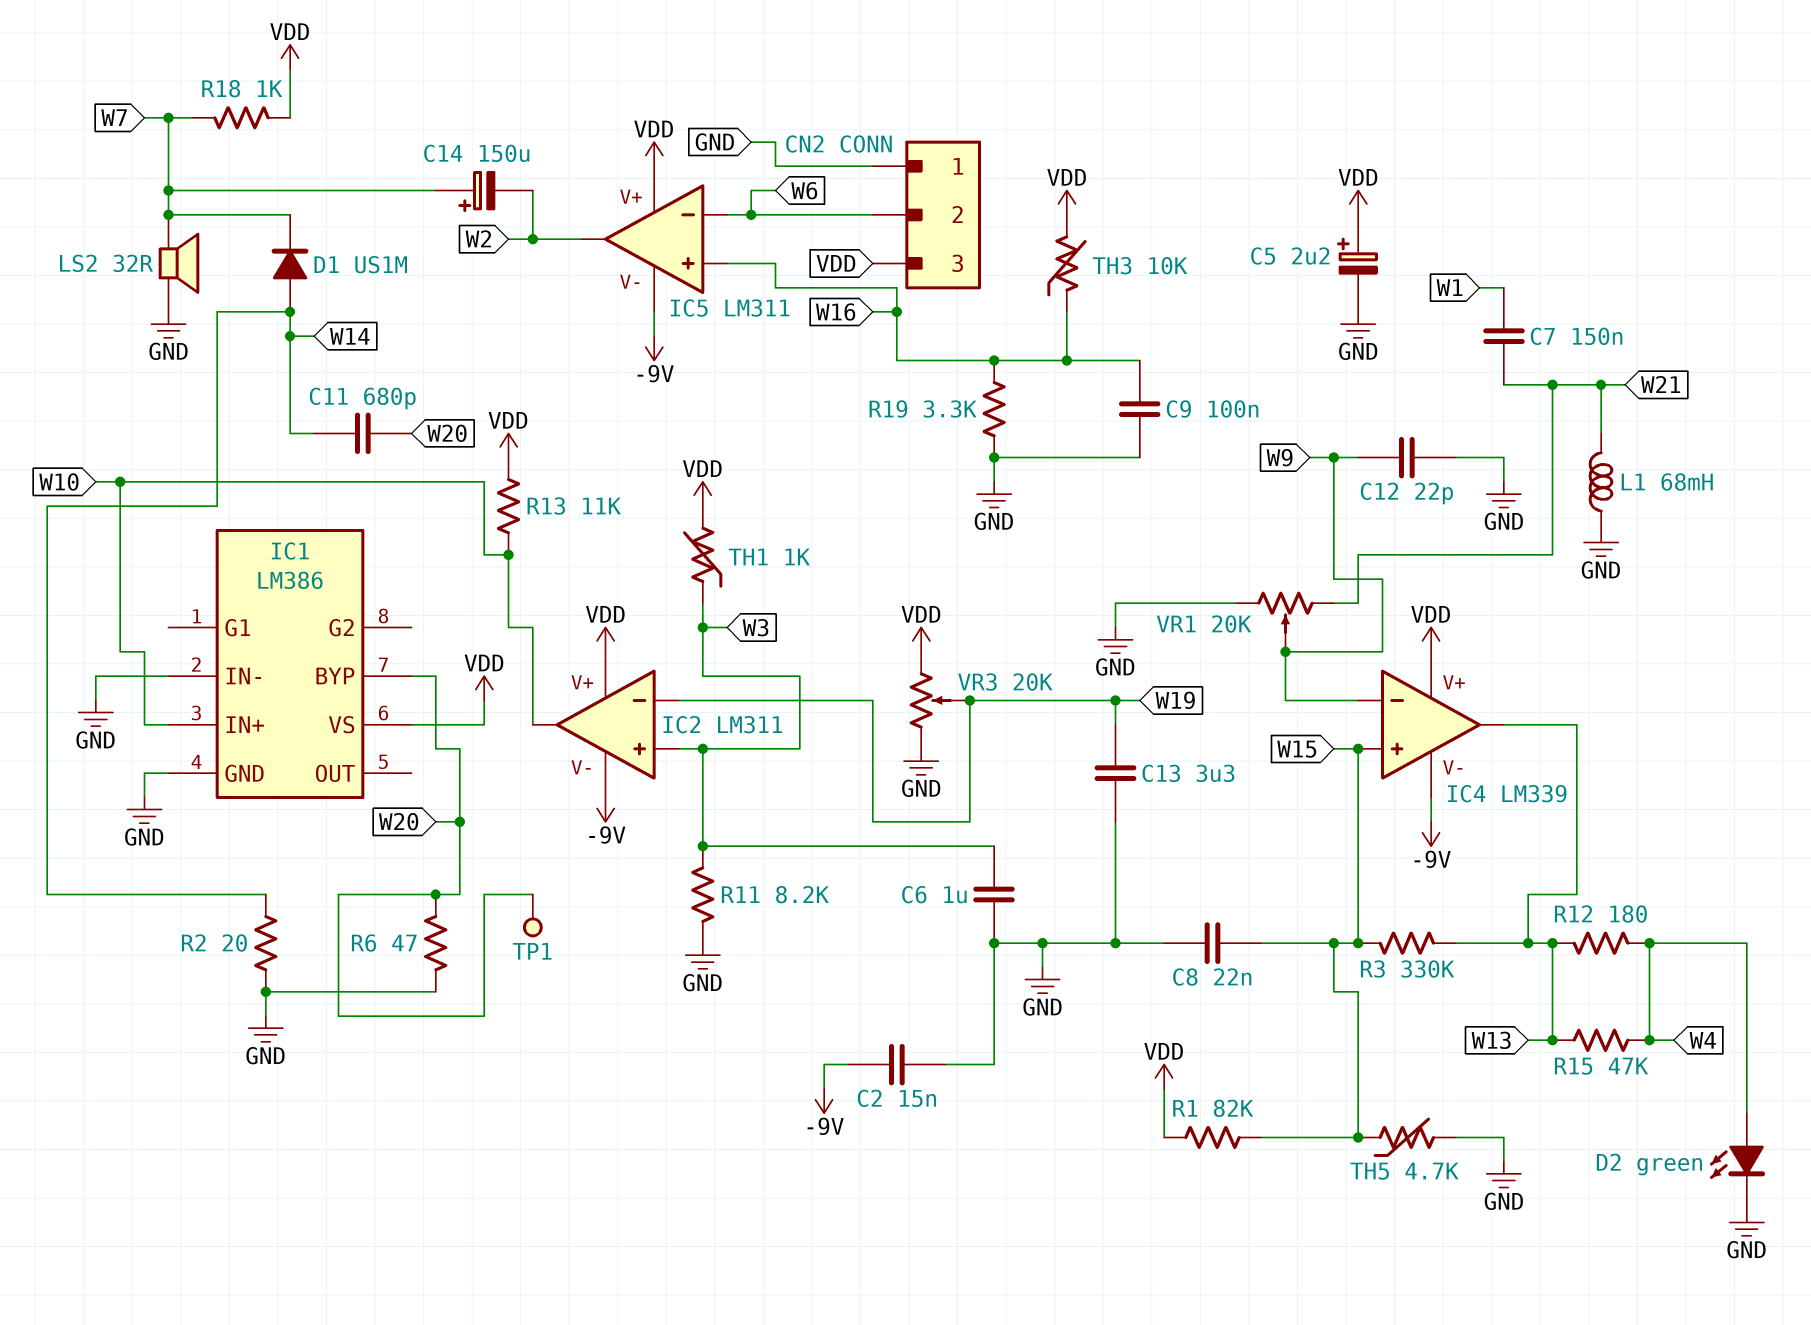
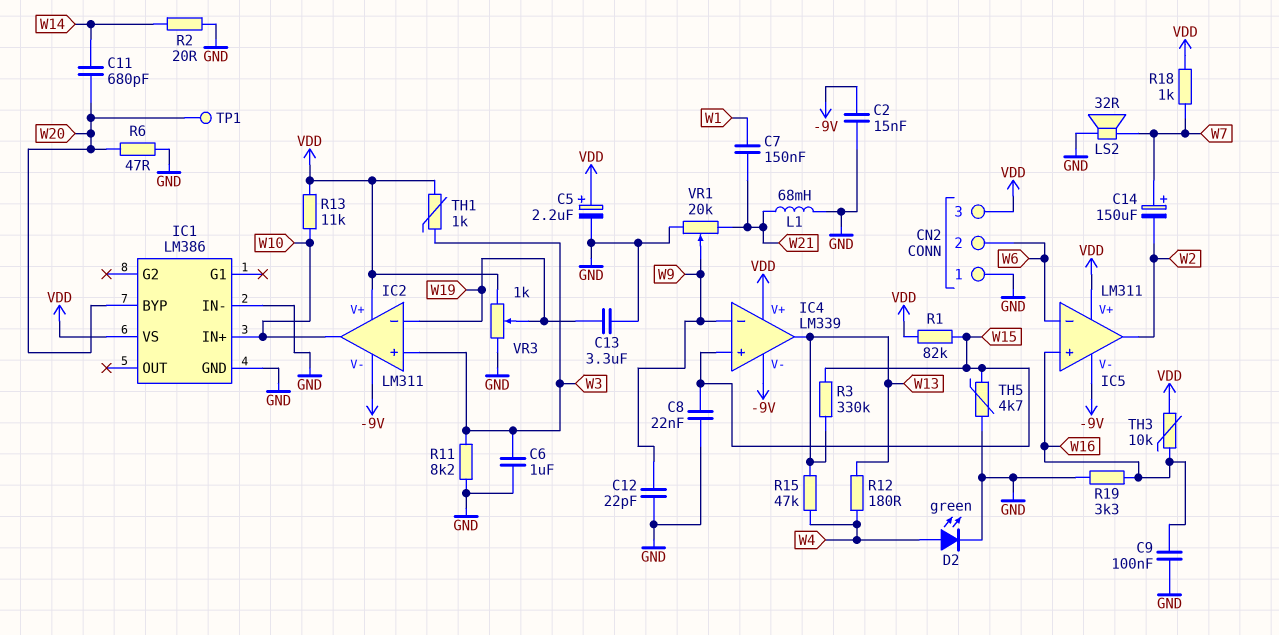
D1: diode US1M (A W14, K W7) -> none
VR3: 20k (GND, VDD, wiper W19) -> 1k (GND, VDD, wiper W19)

